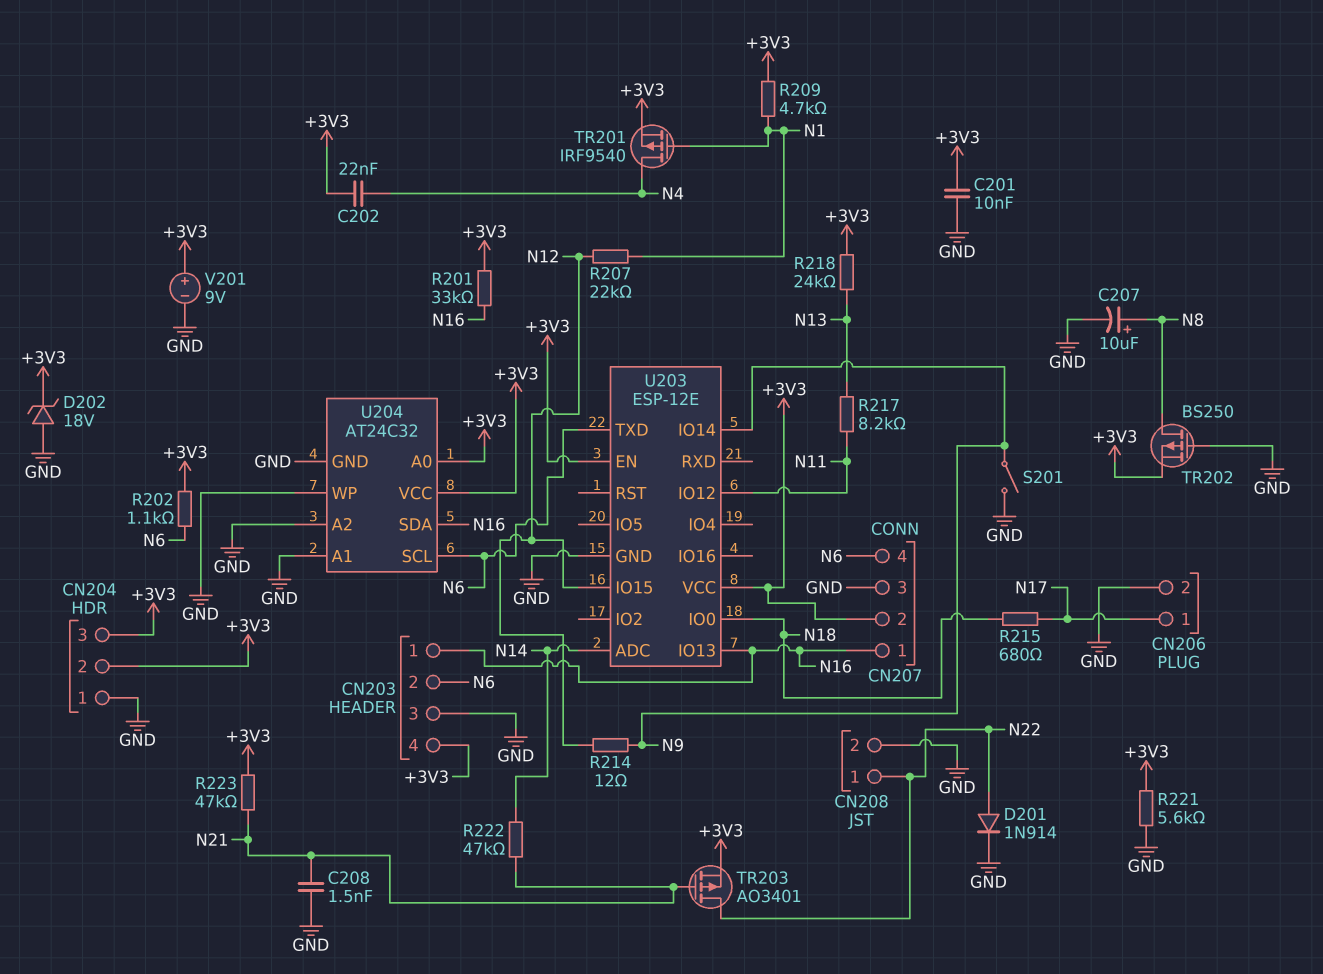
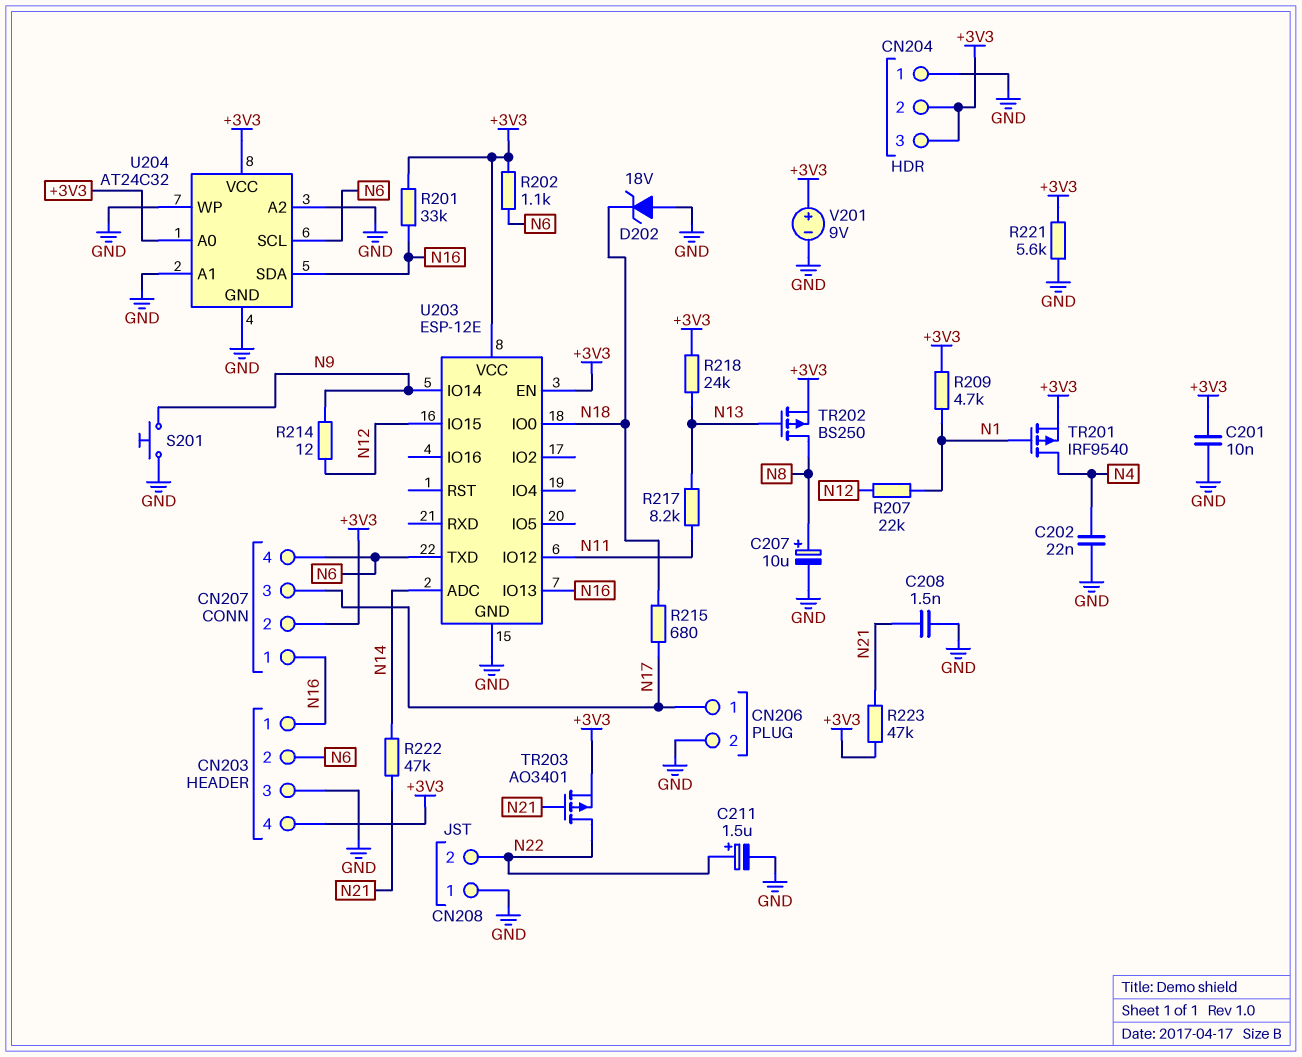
C202: 22nF (+3V3, N4) -> 22nF (GND, N4)
C211: none -> 1.5uF (plus N22, minus GND)
CN207 pin 3: GND -> N17
CN208 pin 1: N22 -> GND
CN208 pin 2: GND -> N22
D201: diode 1N914 (A N22, K GND) -> none
D202: zener 18V (A GND, K +3V3) -> zener 18V (A GND, K N18)
S201: switch (GND, N9) -> button (GND, N9)
TR202: PMOS BS250 (G GND, D N8, S +3V3) -> PMOS BS250 (G N13, D N8, S +3V3)

